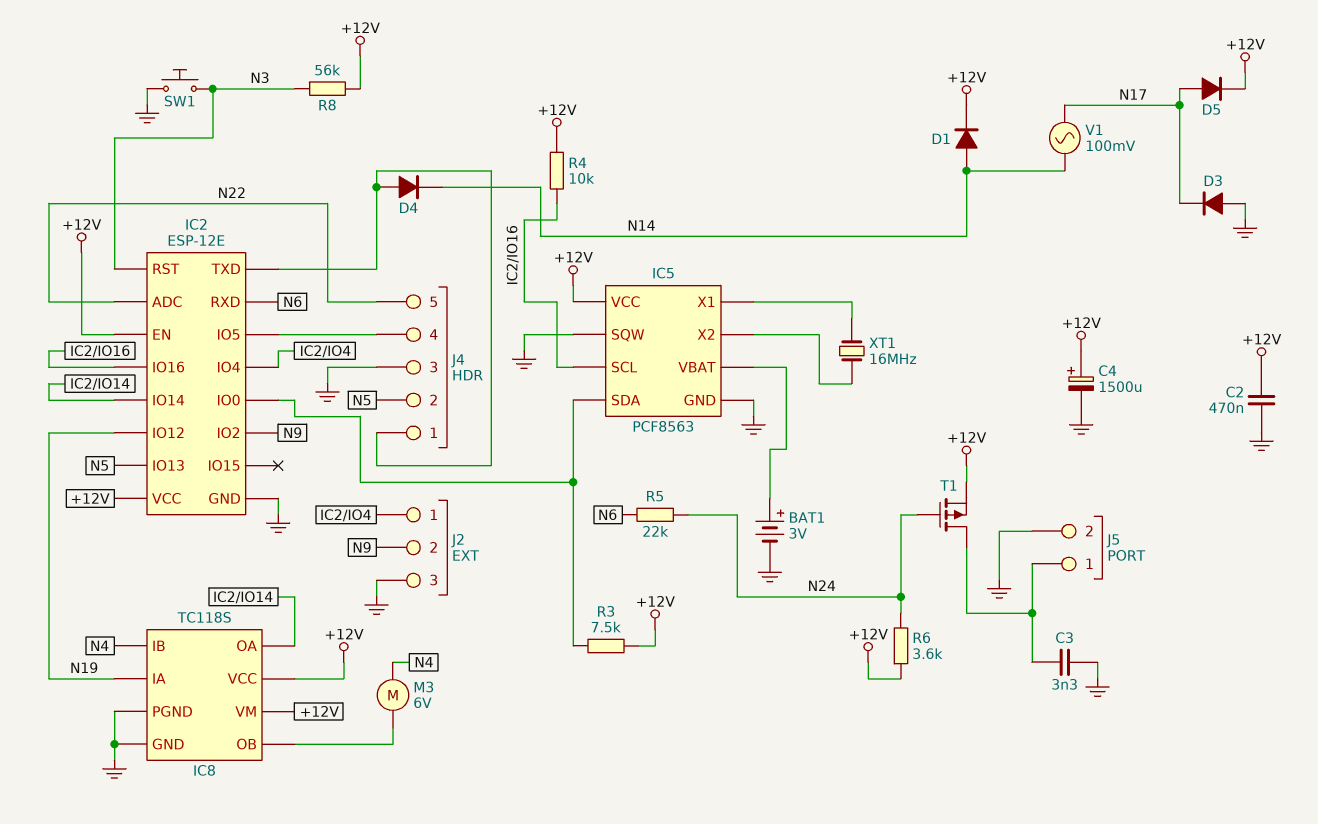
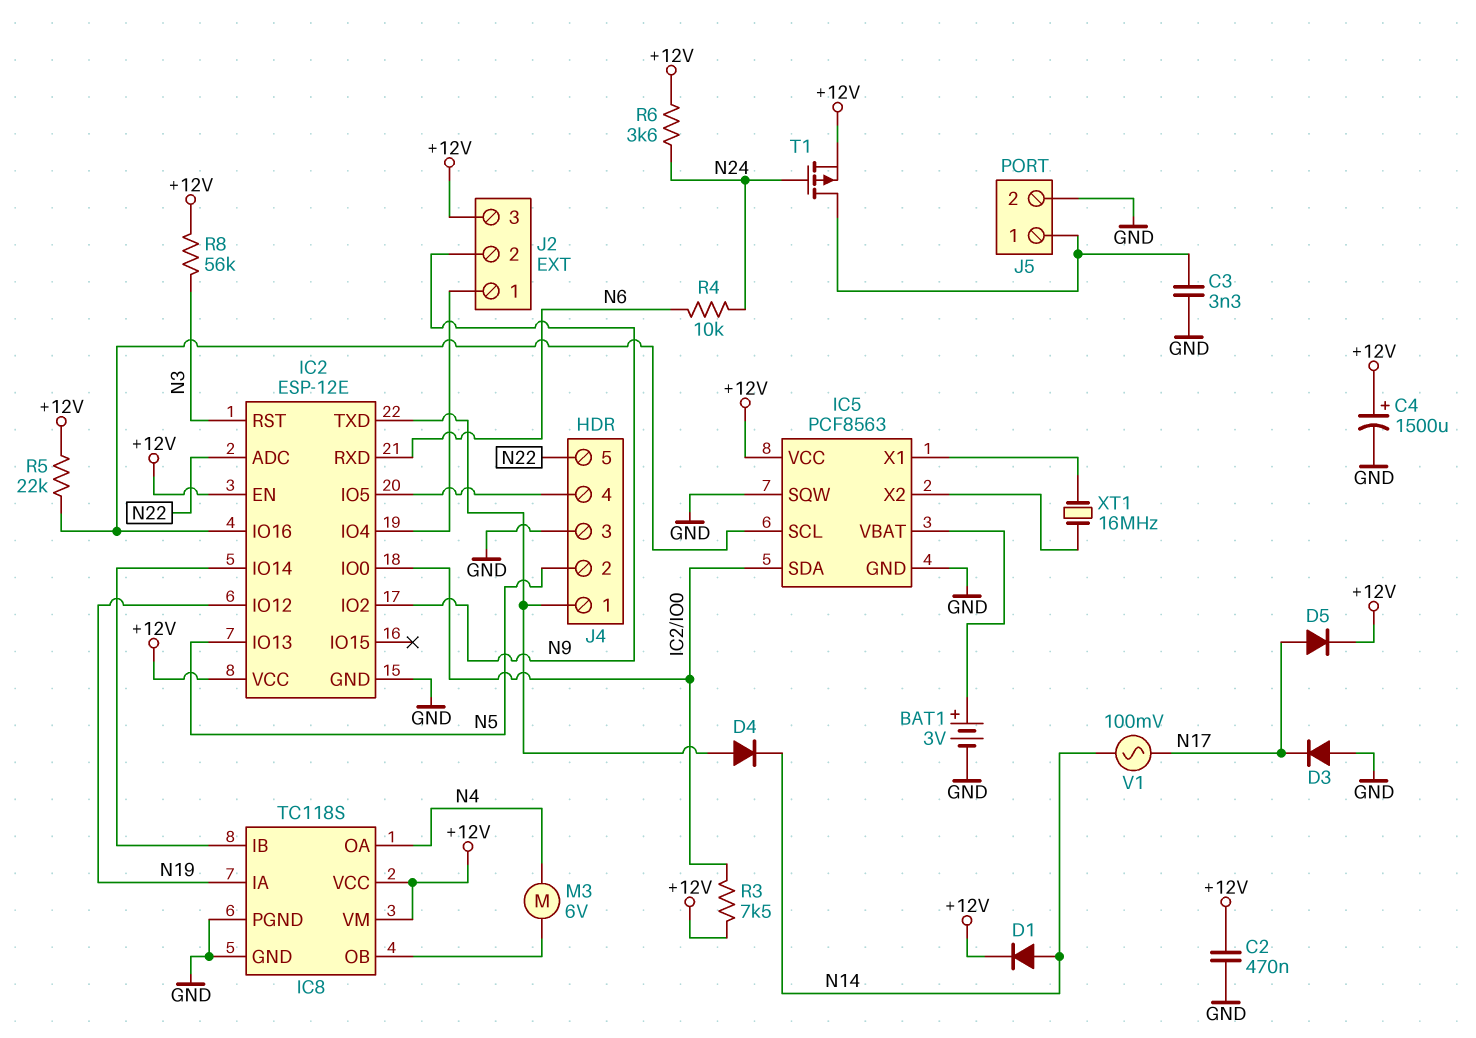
IC8 pin IB: N4 -> IC2/IO14
IC8 pin OA: IC2/IO14 -> N4
J2 pin 3: GND -> +12V
R4: 10k (+12V, IC2/IO16) -> 10k (N6, N24)
R5: 22k (N6, N24) -> 22k (+12V, IC2/IO16)
SW1: button (GND, N3) -> none

